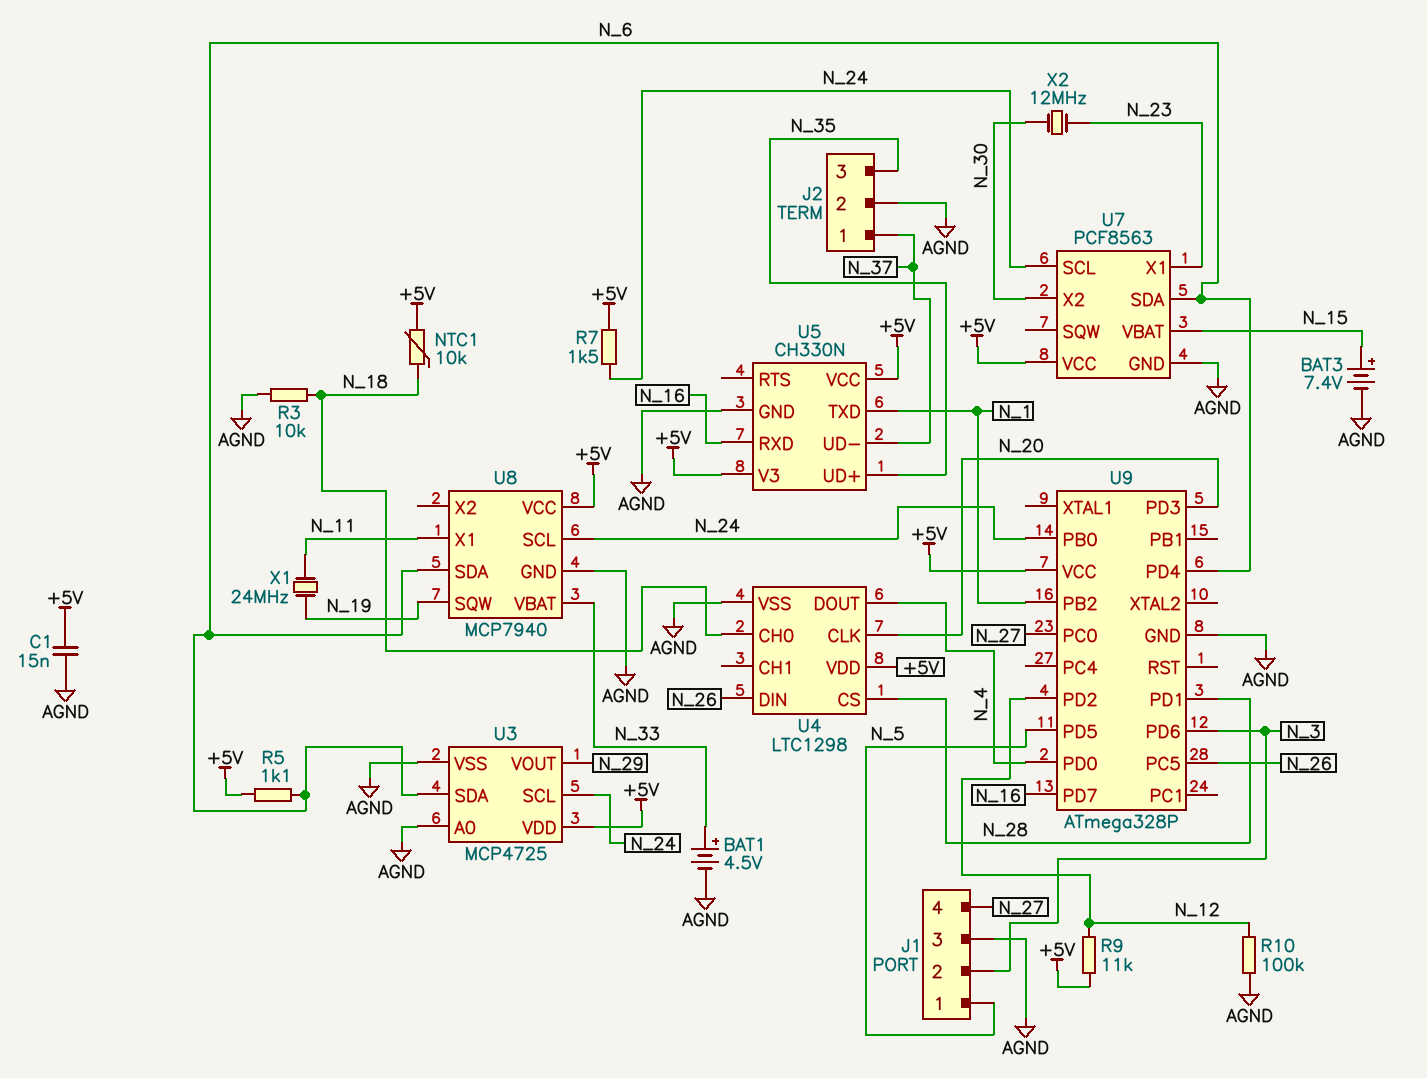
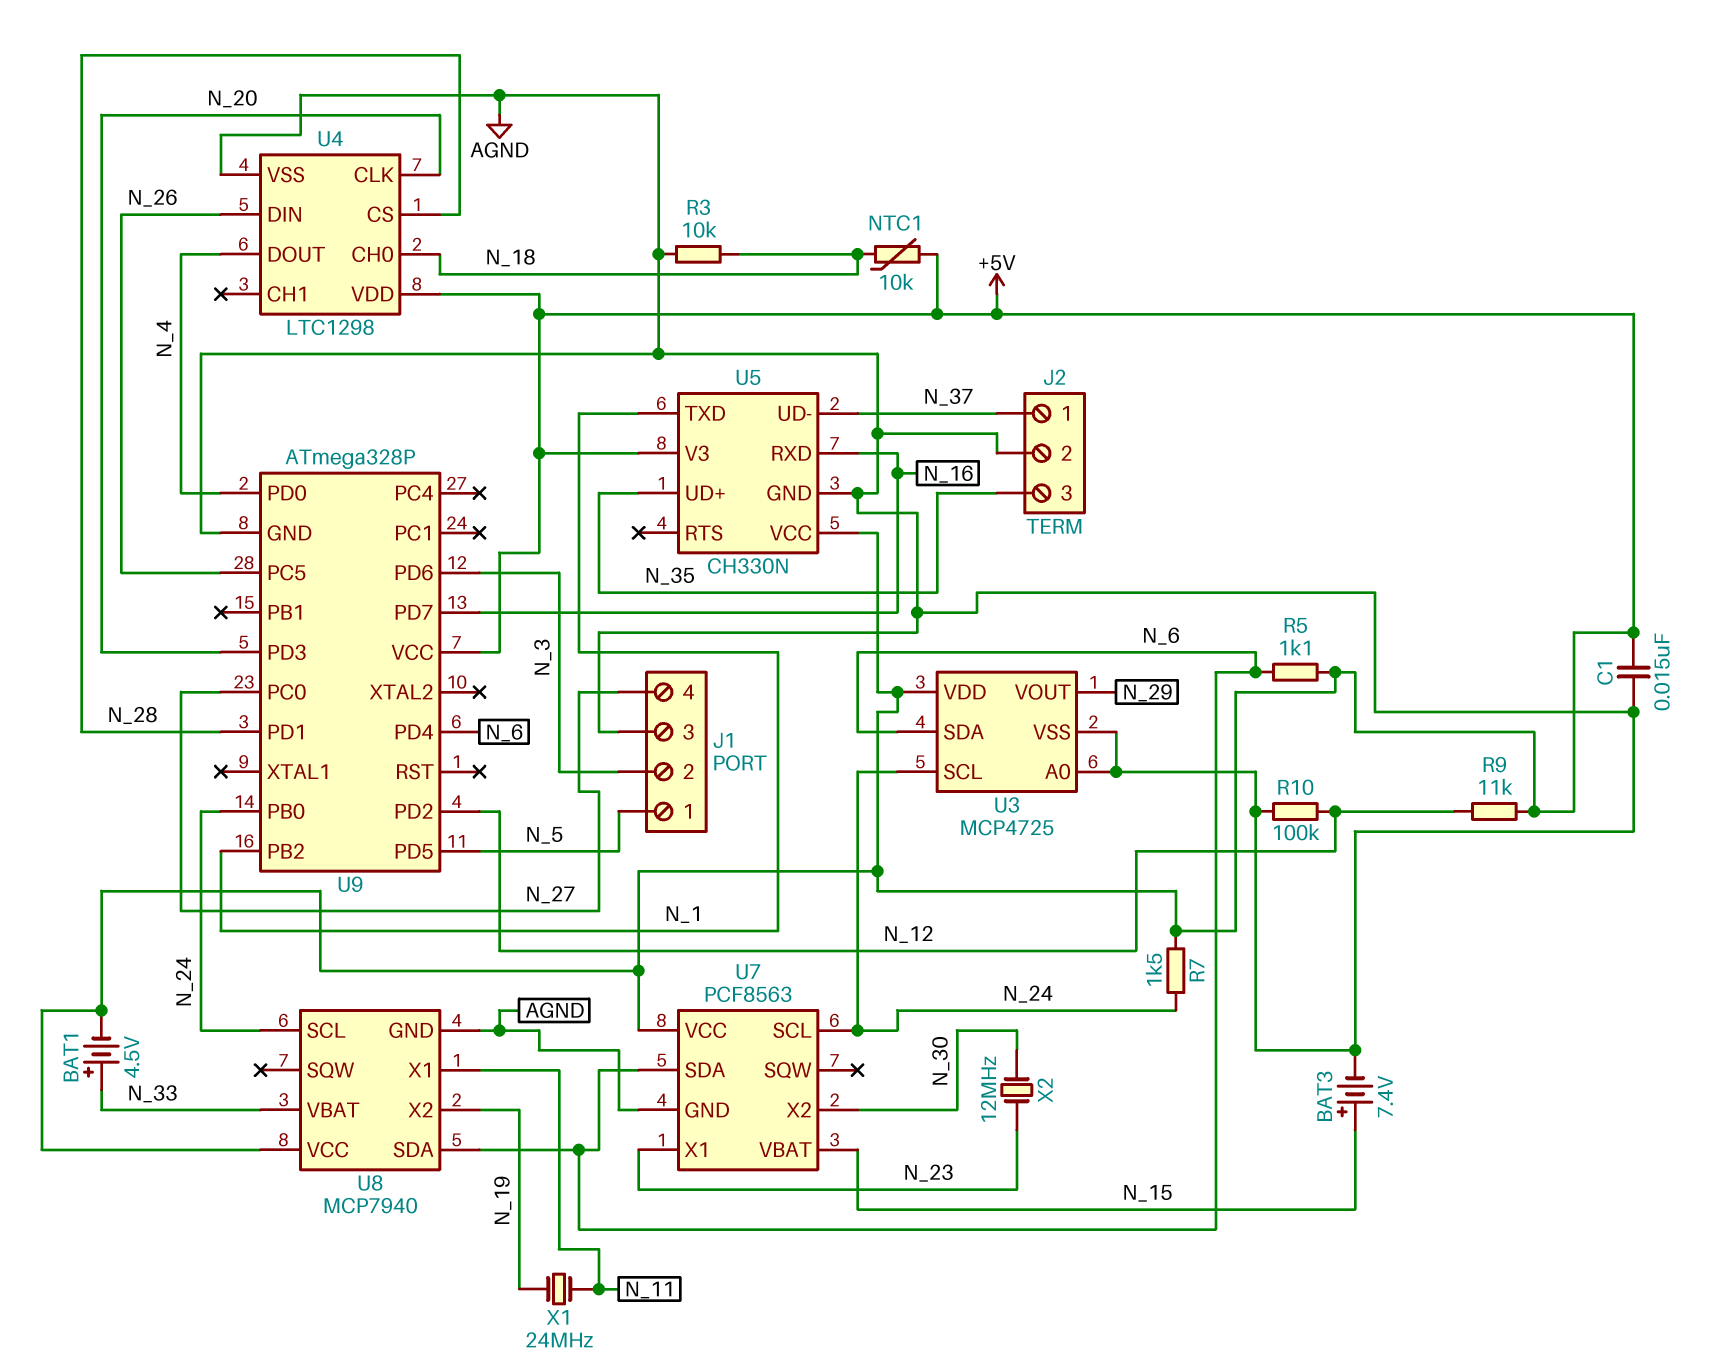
BAT1: 4.5V (plus N_33, minus AGND) -> 4.5V (plus N_33, minus +5V)
U8 pin SQW: N_19 -> none
U8 pin X2: none -> N_19

